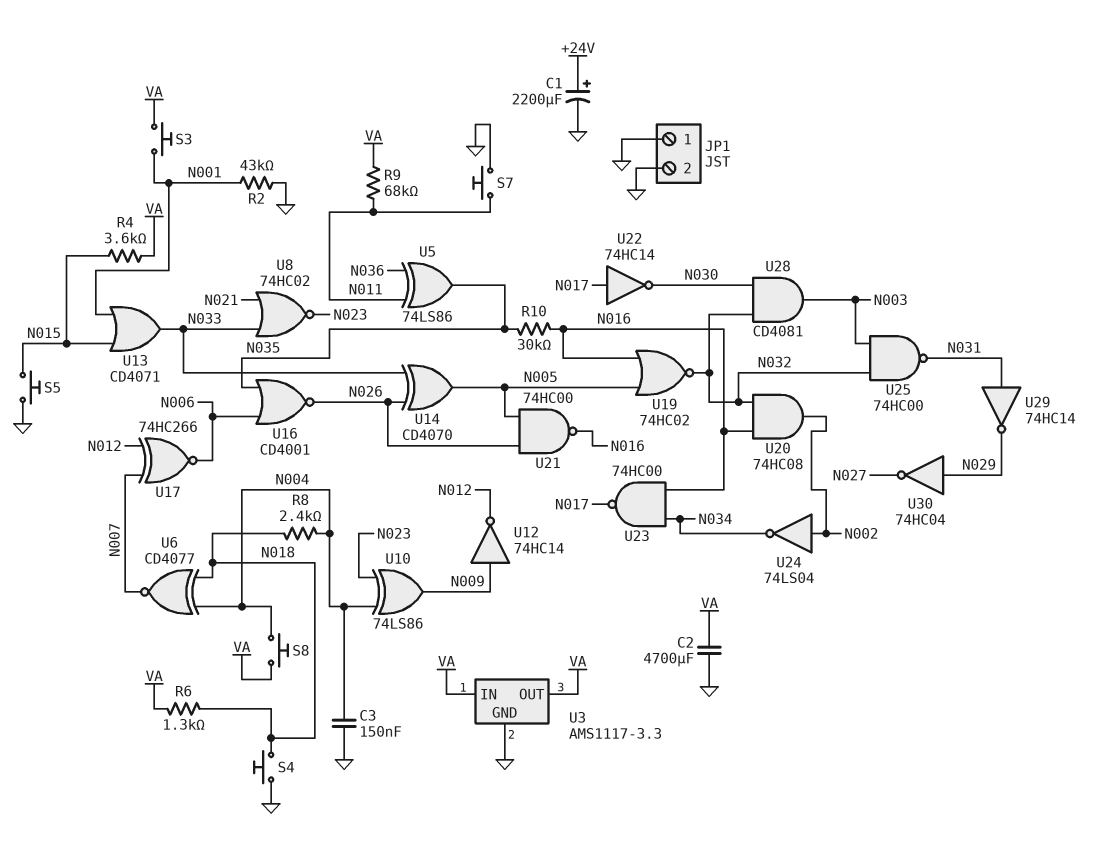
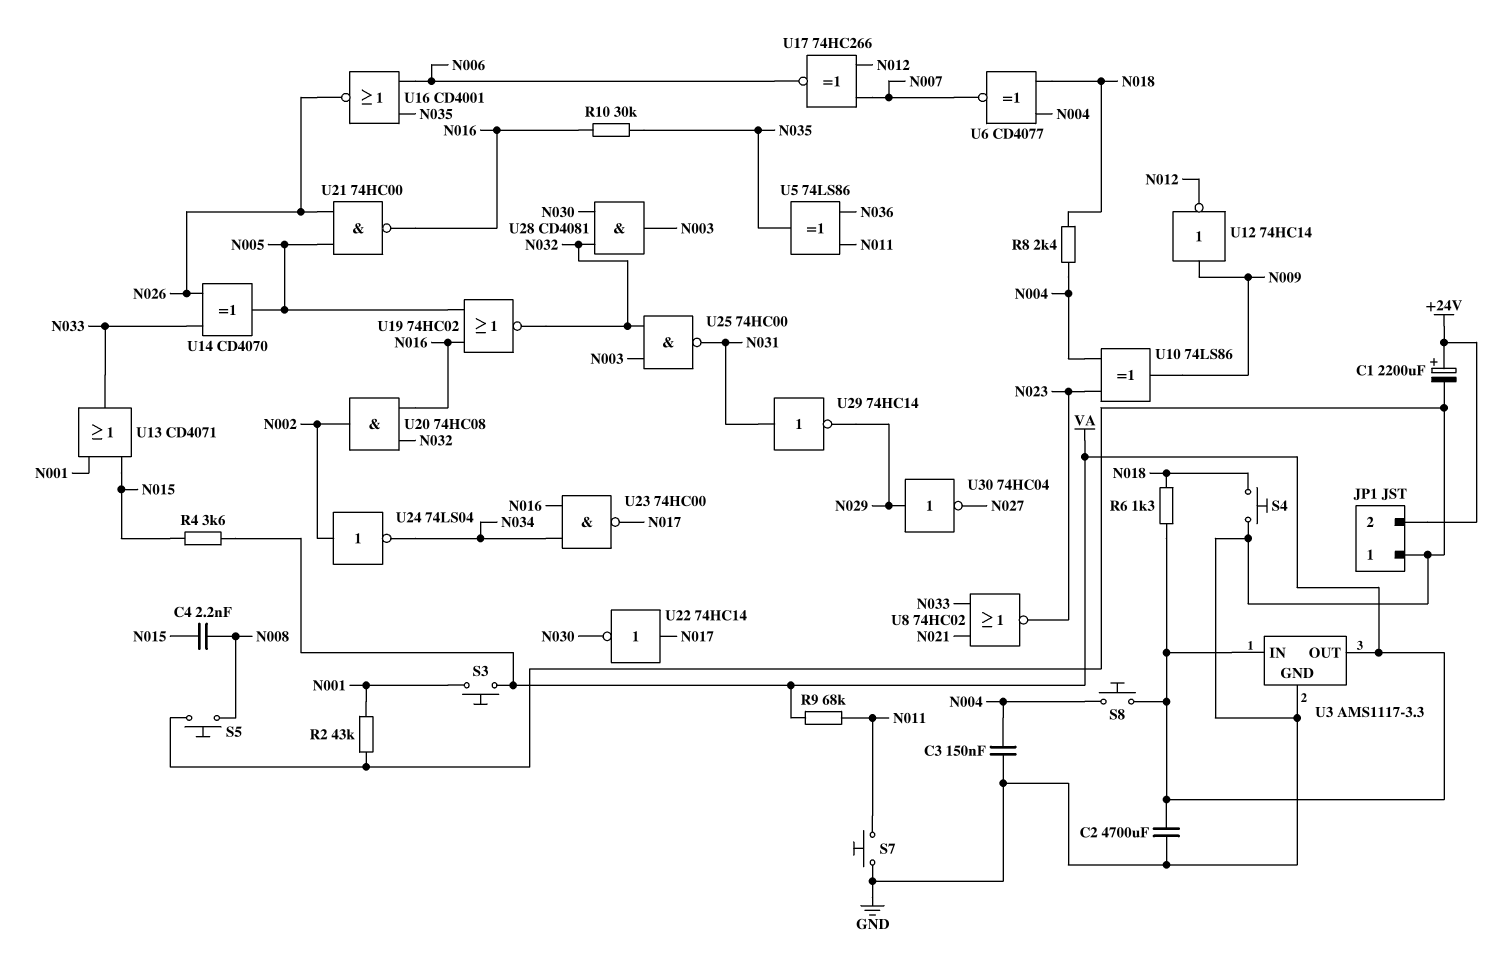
C4: none -> 2.2nF (N008, N015)
JP1 pin 2: GND -> +24V
S5: button (GND, N015) -> button (GND, N008)

